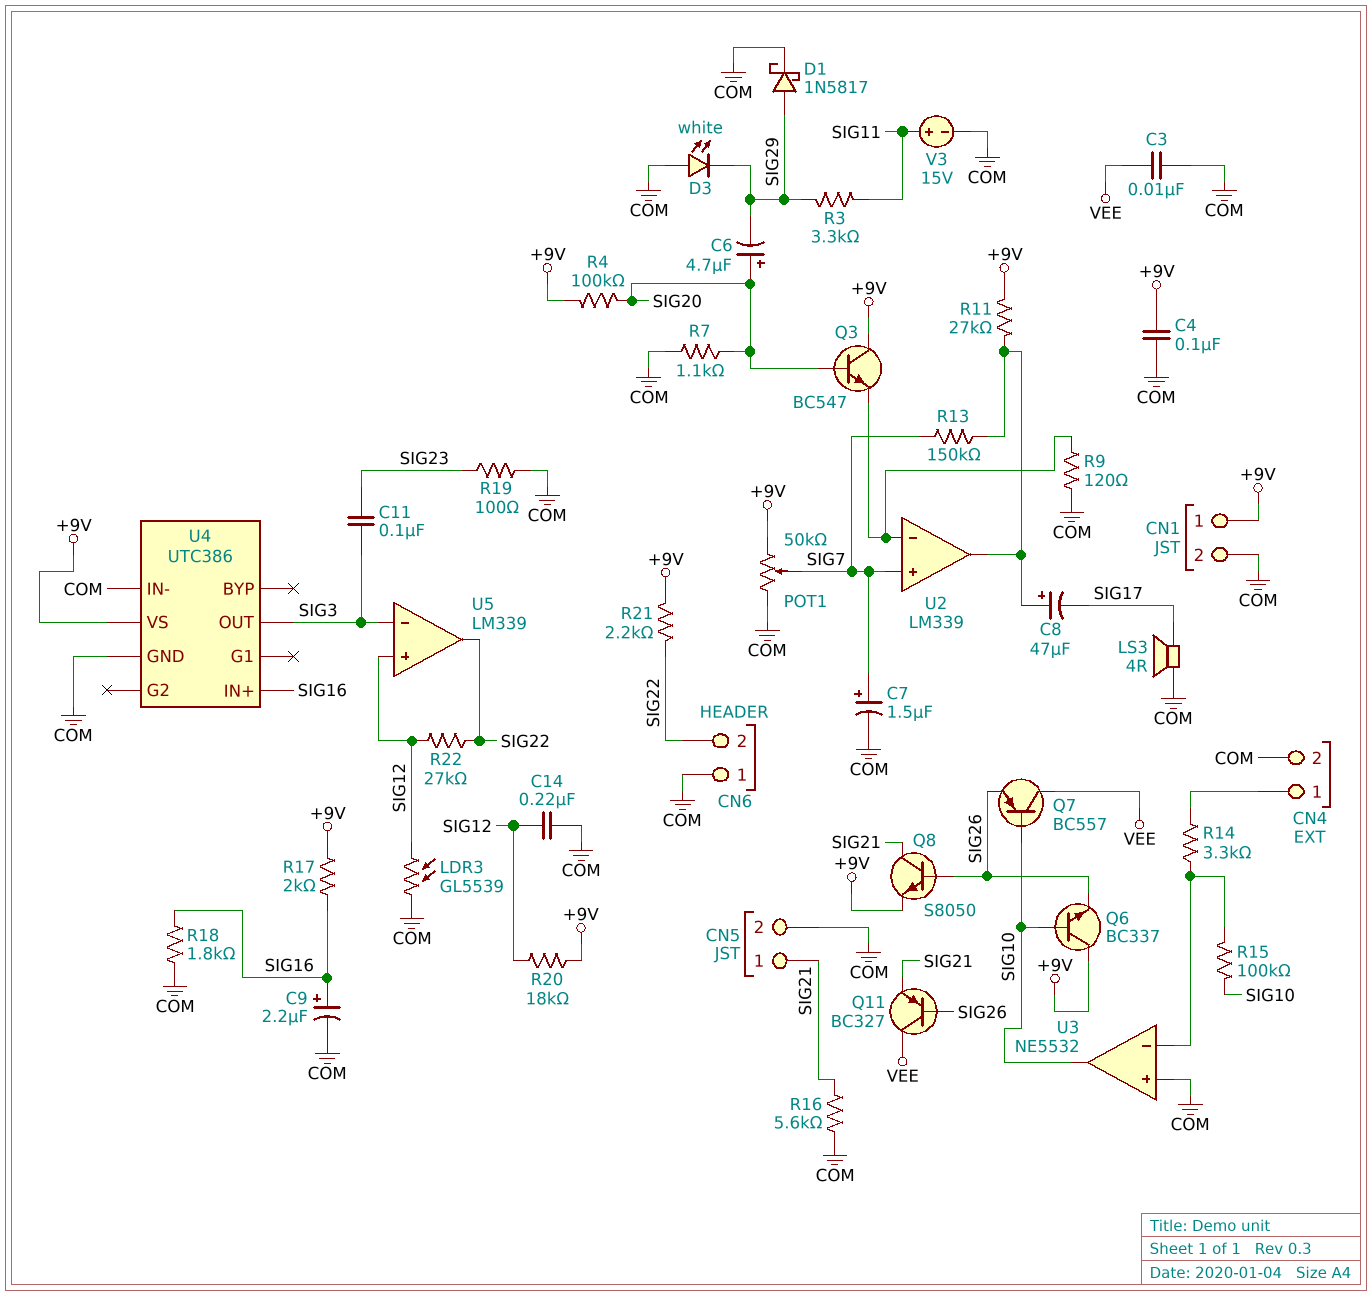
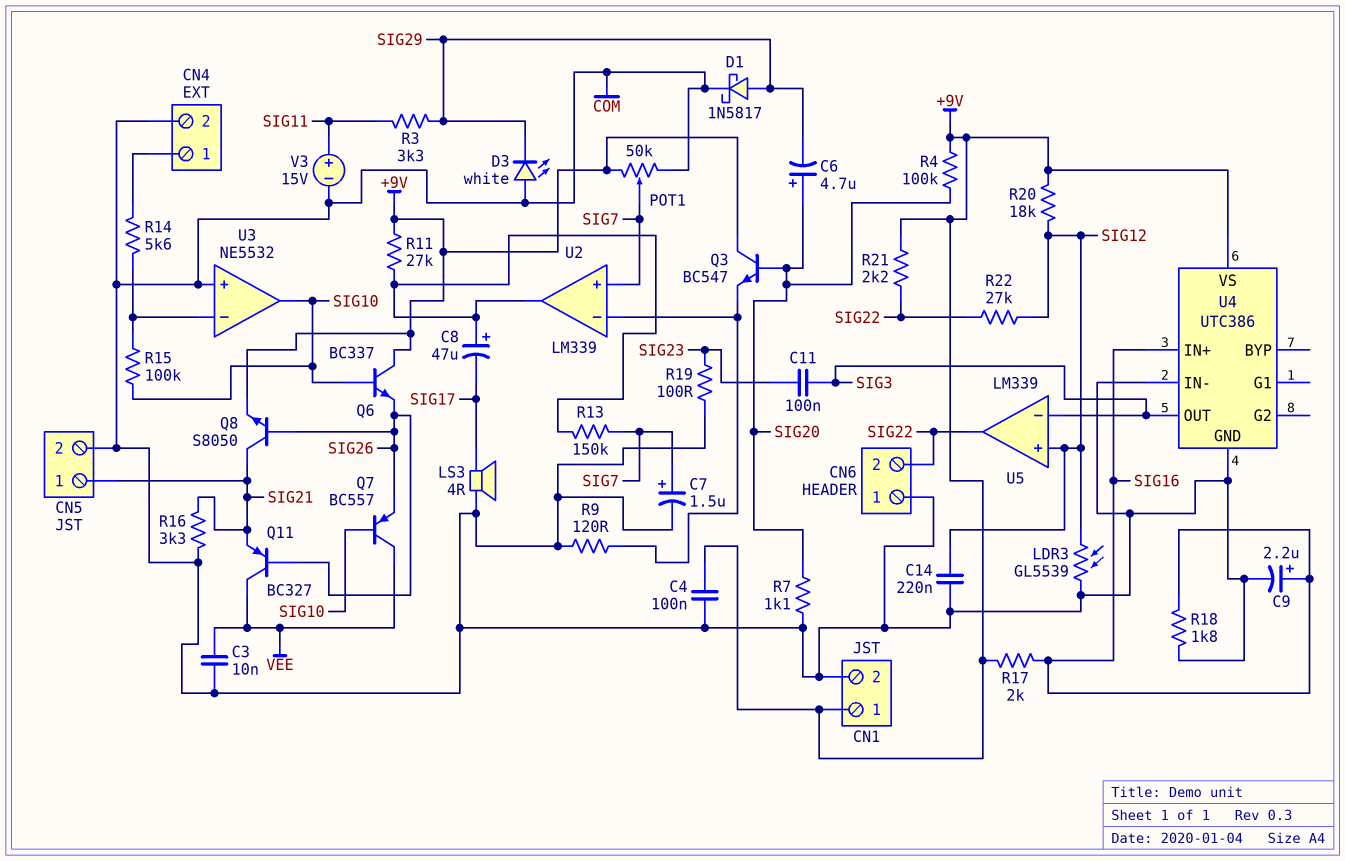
R14: 3.3k (CN4/1, U3/in-) -> 5.6k (CN4/1, U3/in-)
R16: 5.6k (COM, SIG21) -> 3.3k (COM, SIG21)

